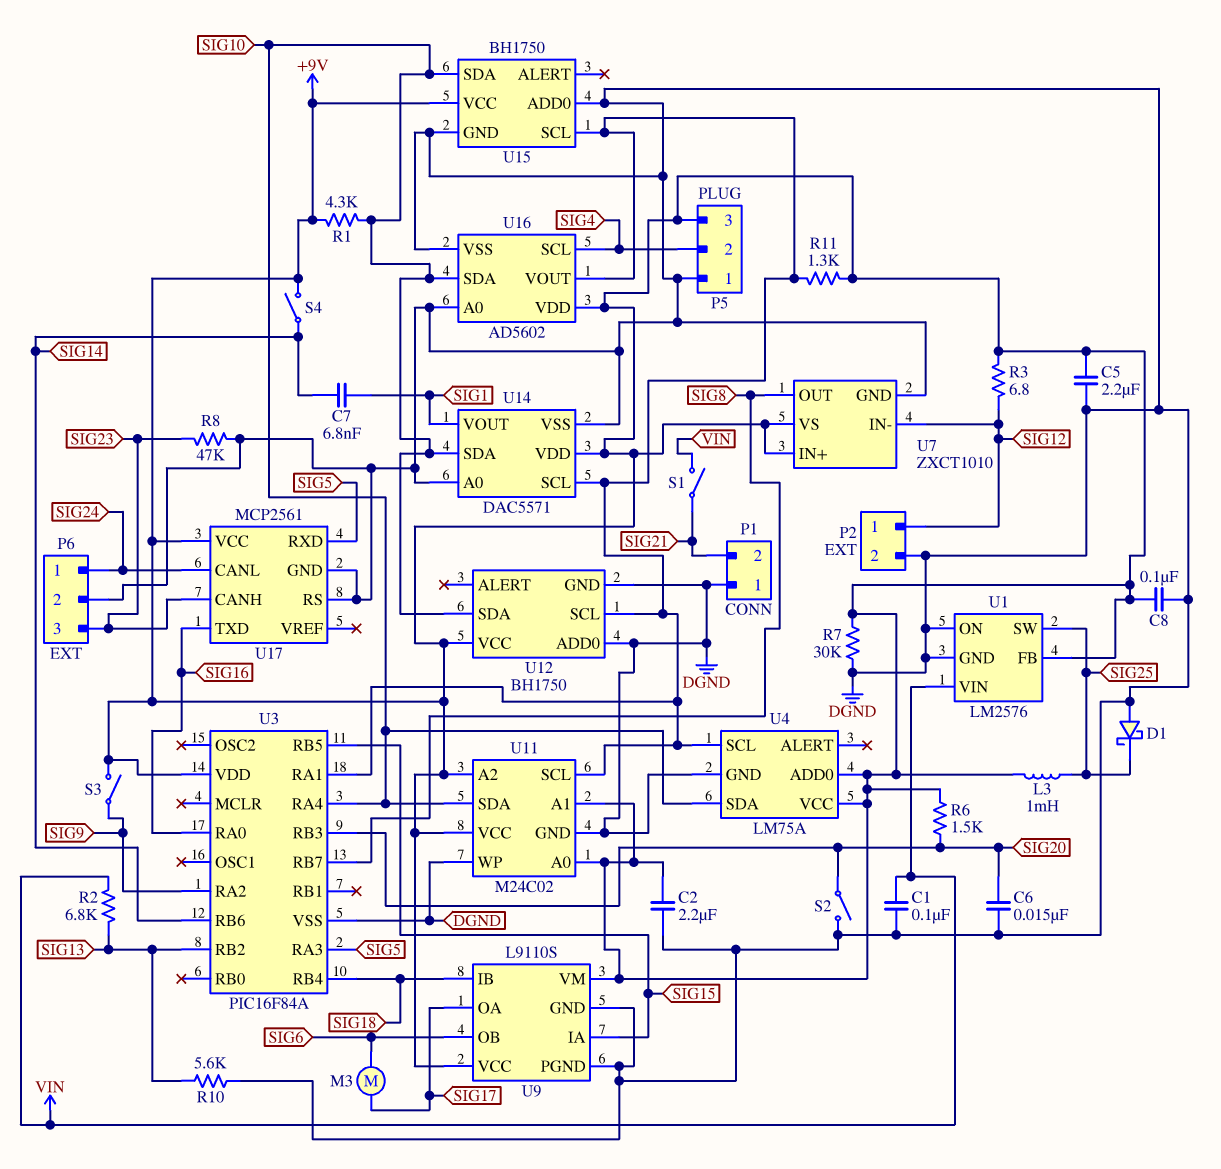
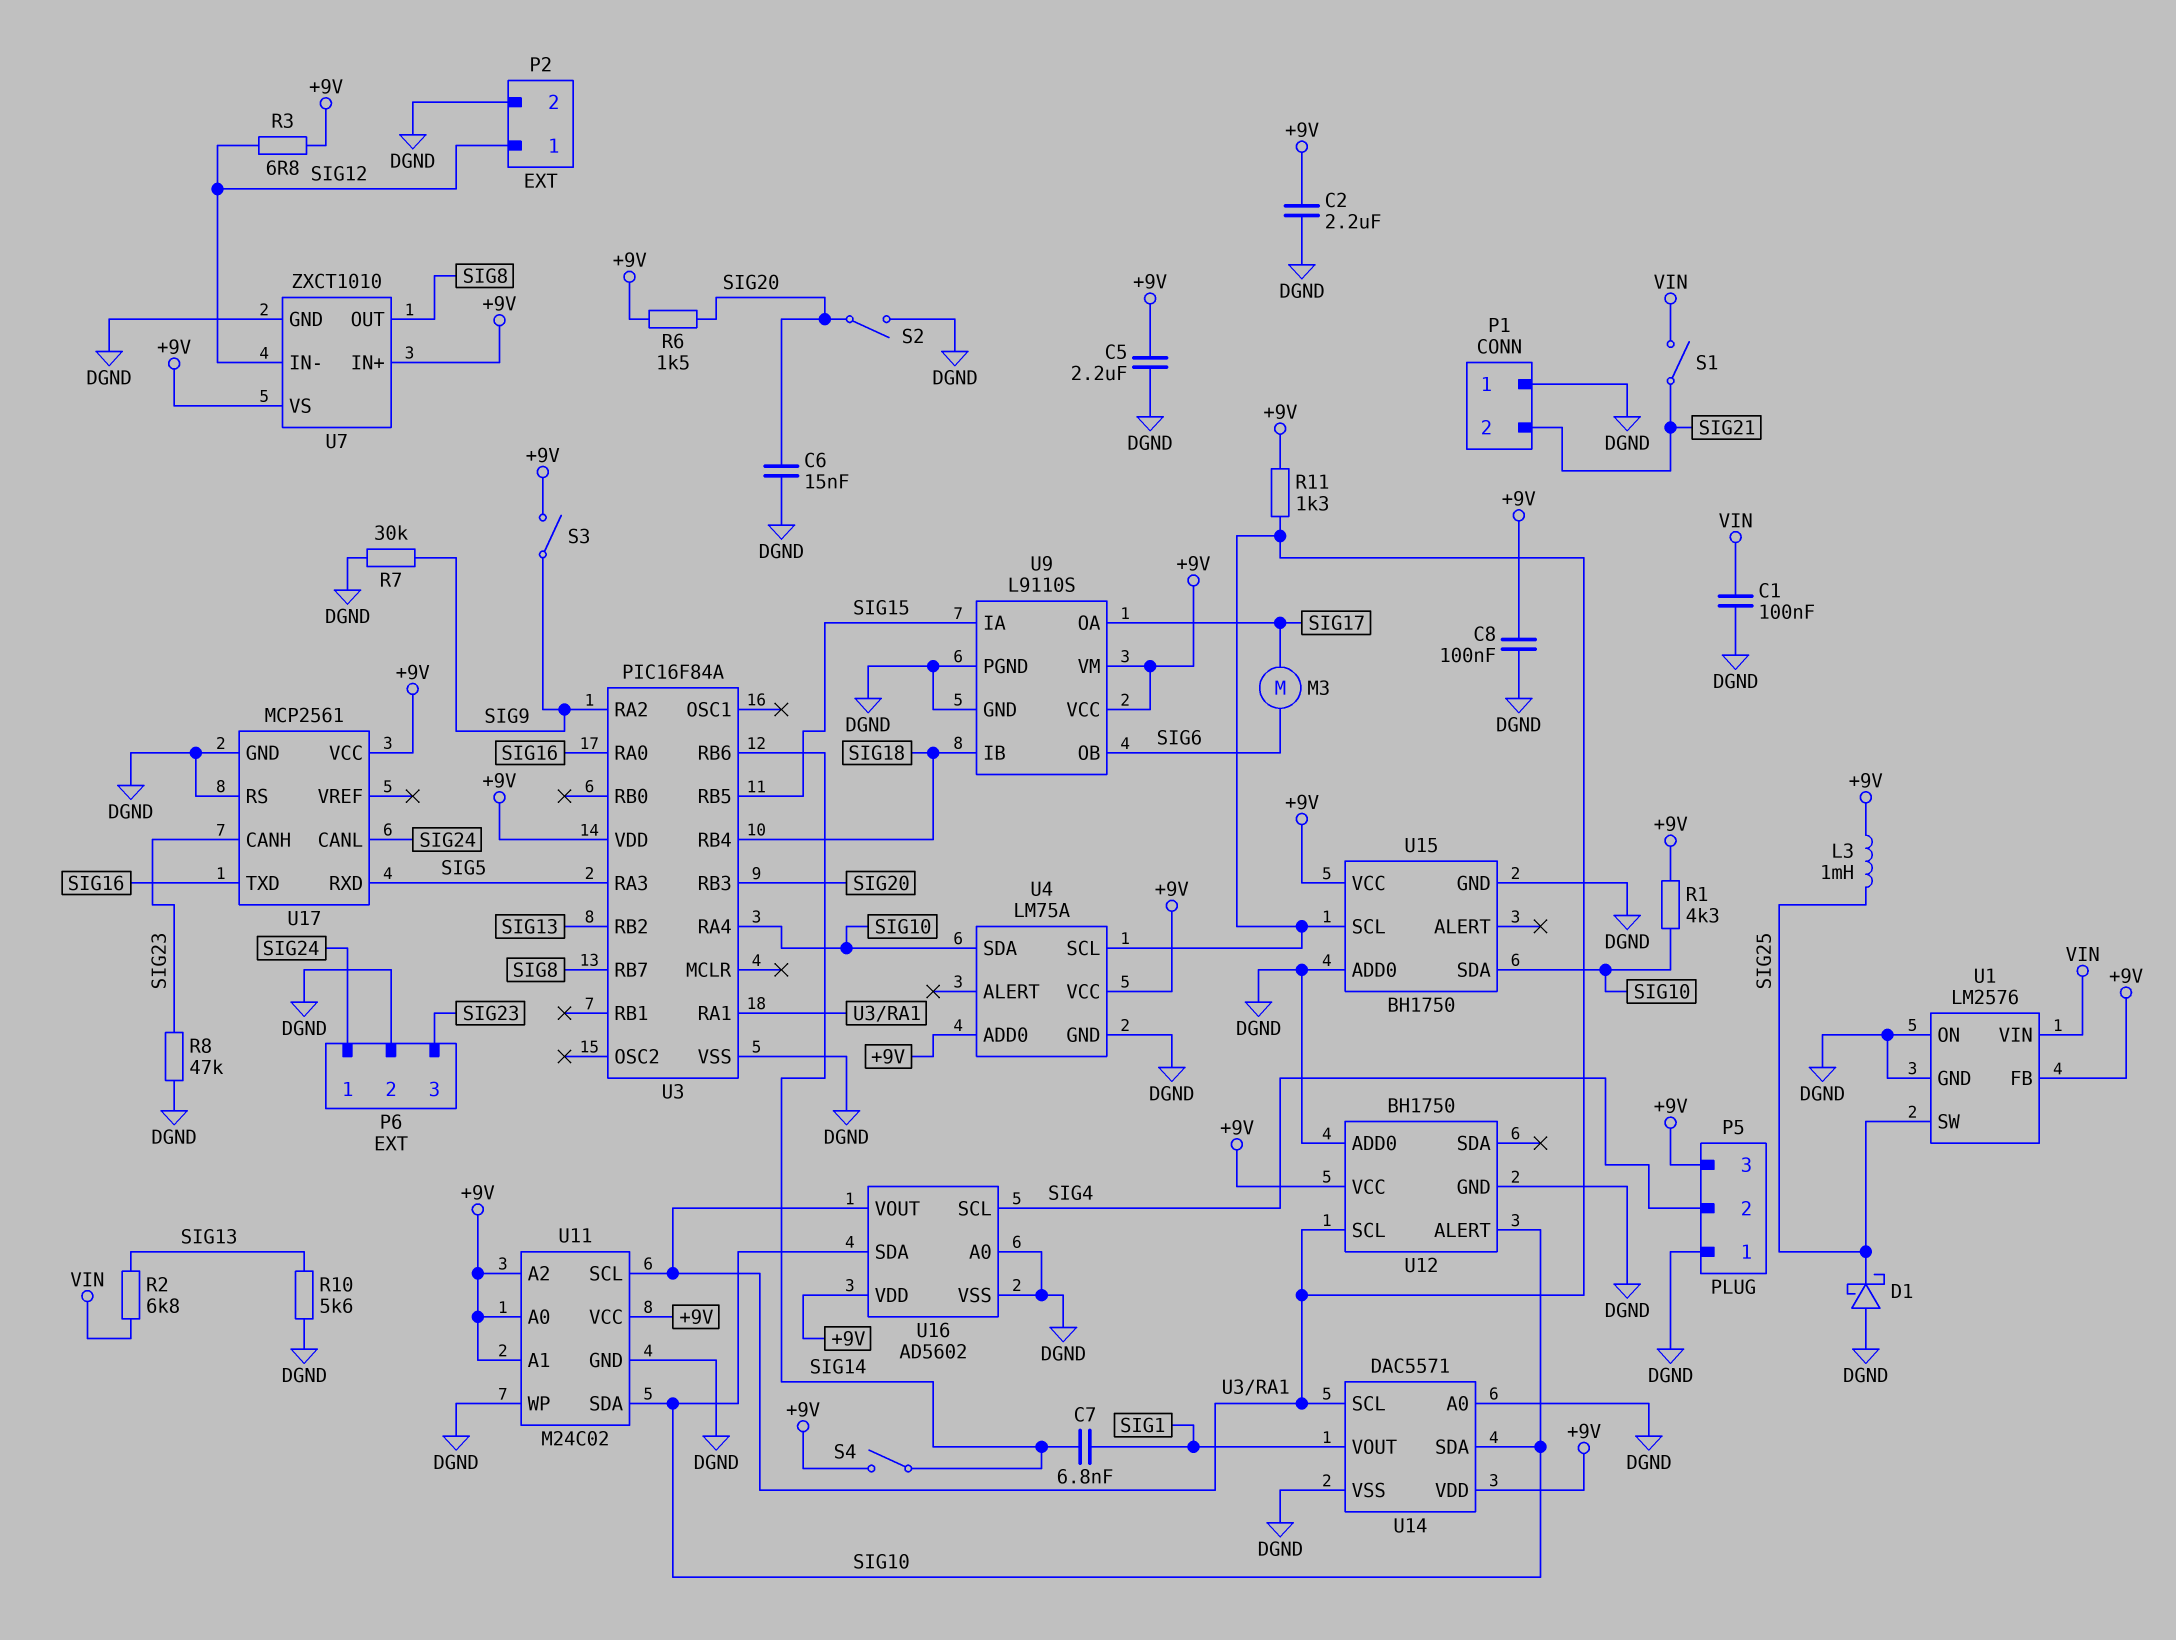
R7: 30k (+9V, DGND) -> 30k (DGND, SIG9)
U12 pin ALERT: none -> SIG10
U12 pin SDA: SIG10 -> none

